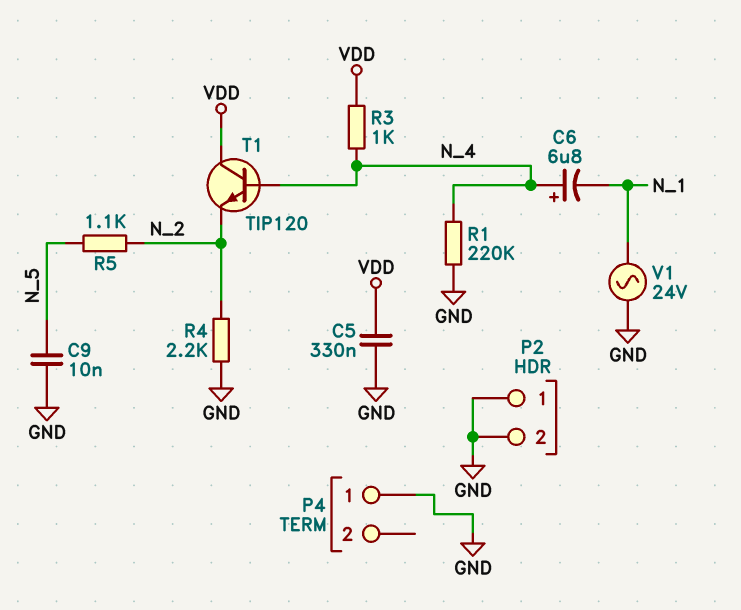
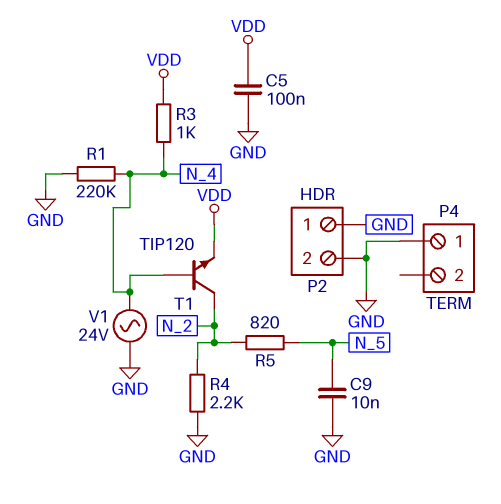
C5: 330nF (GND, VDD) -> 100nF (GND, VDD)
C6: 6.8uF (plus N_4, minus N_1) -> none
R5: 1.1k (N_2, N_5) -> 820 (N_2, N_5)
T1: NPN TIP120 (B N_4, C VDD, E N_2) -> NPN TIP120 (B N_4, C N_2, E VDD)
V1: AC 24V (GND, N_1) -> AC 24V (GND, N_4)

